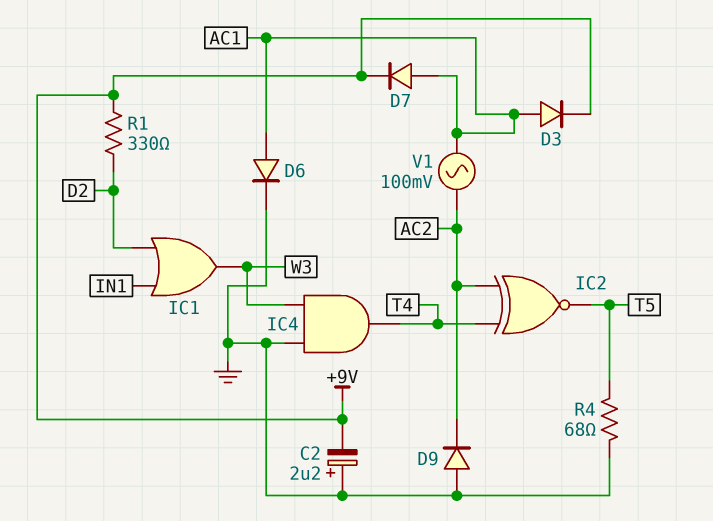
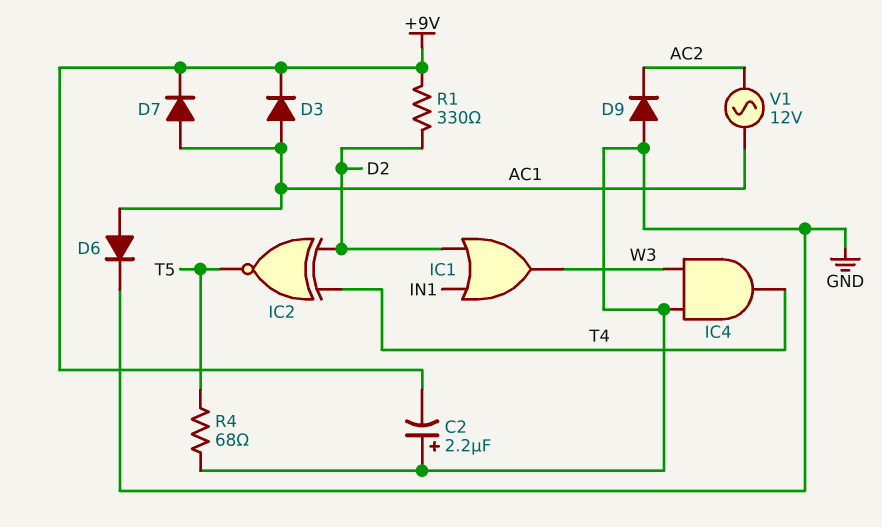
IC2: XNOR (in AC2, in T4, out T5) -> XNOR (in D2, in T4, out T5)
V1: AC 100mV (AC1, AC2) -> AC 12V (AC1, AC2)

